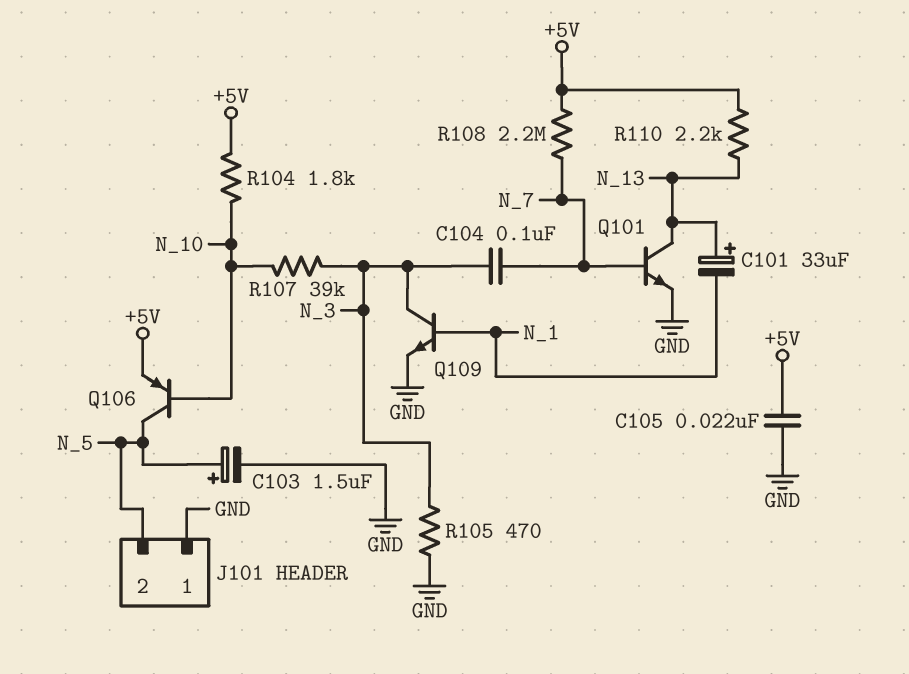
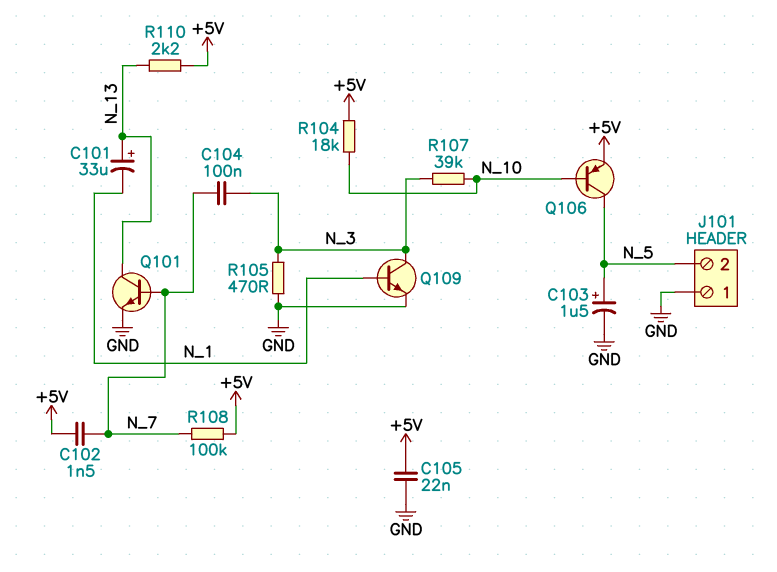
C102: none -> 1.5nF (+5V, N_7)
R104: 1.8k (+5V, N_10) -> 18k (+5V, N_10)
R108: 2.2M (+5V, N_7) -> 100k (+5V, N_7)

